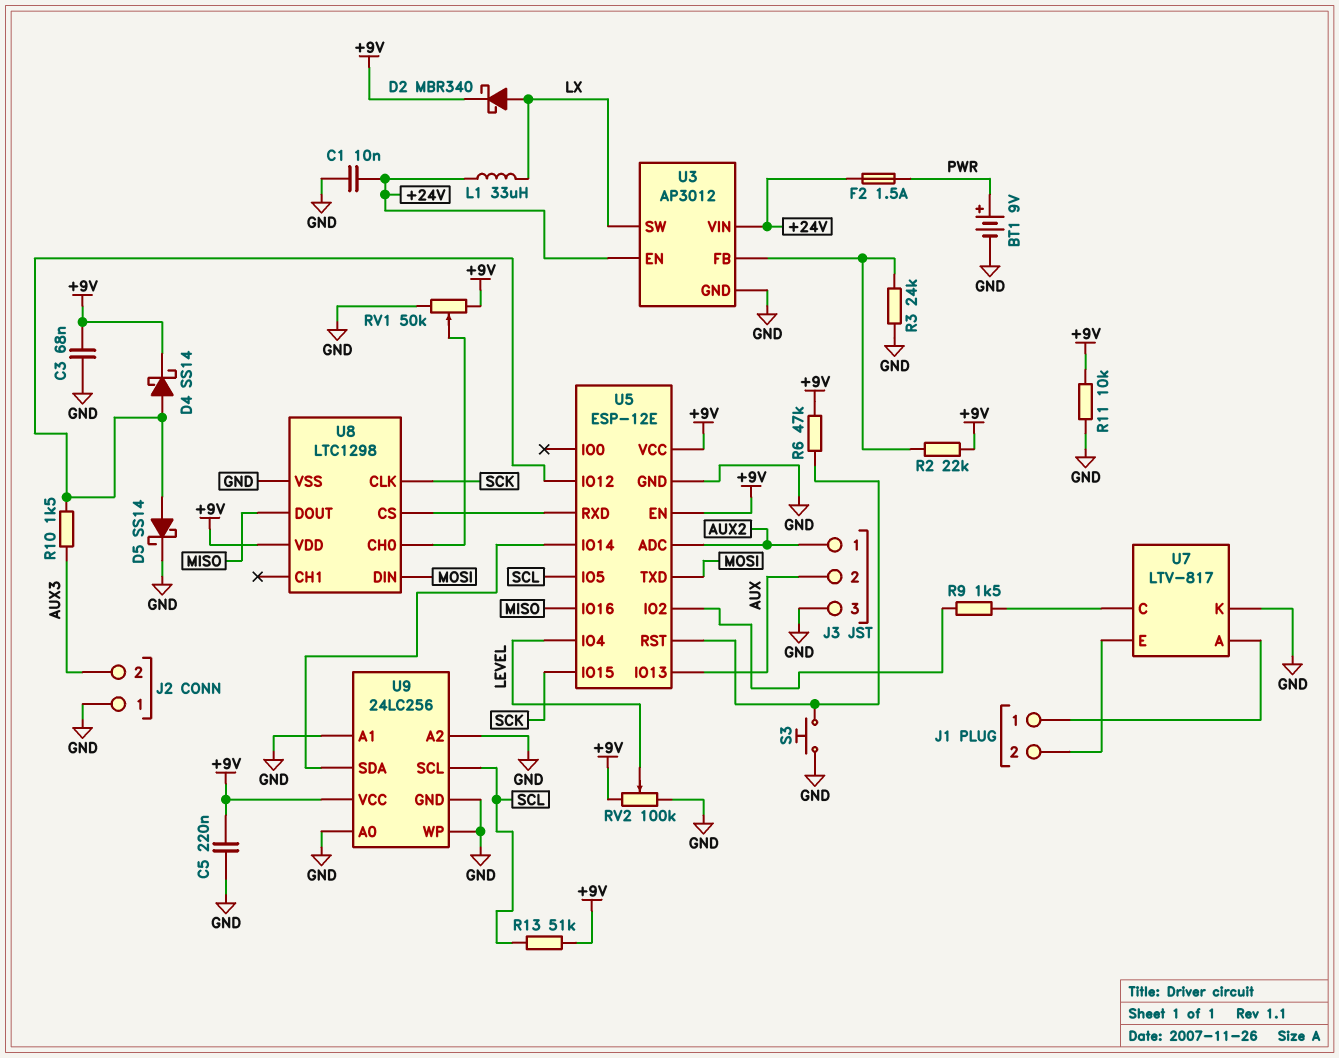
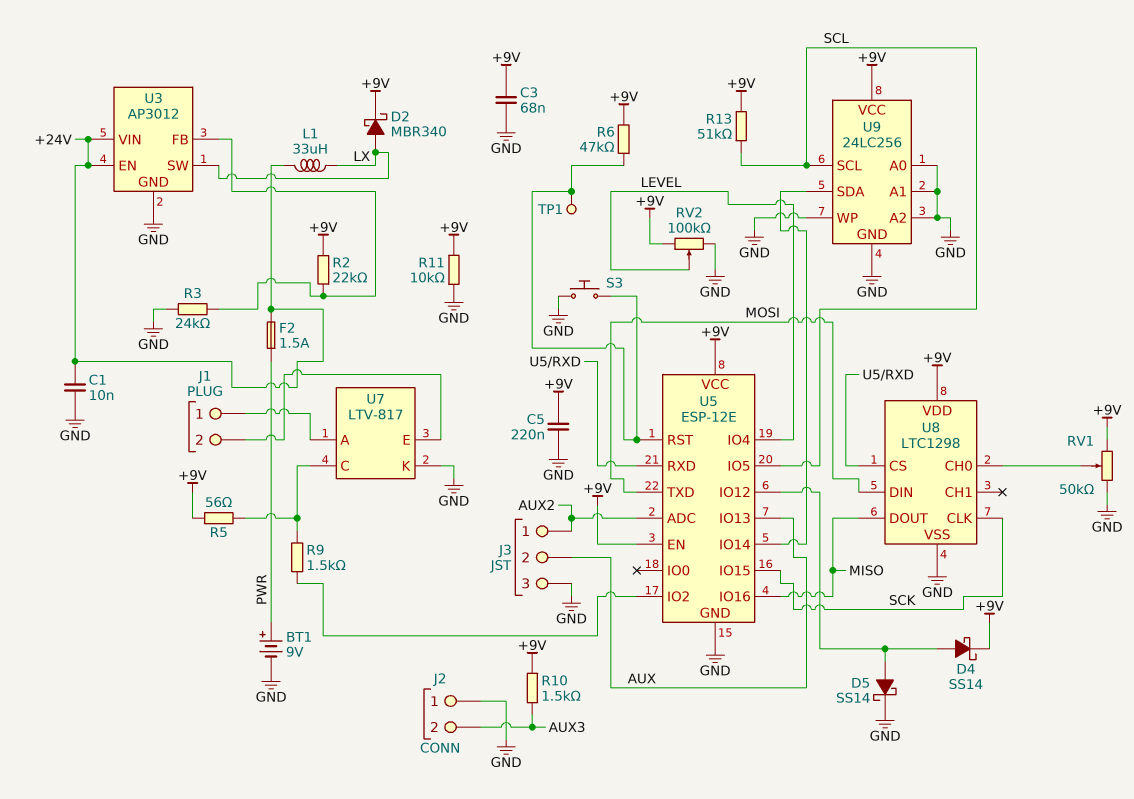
R5: none -> 56 (+9V, U7/C)
R10: 1.5k (AUX3, U5/IO12) -> 1.5k (+9V, AUX3)
TP1: none -> test point (U5/RST)

